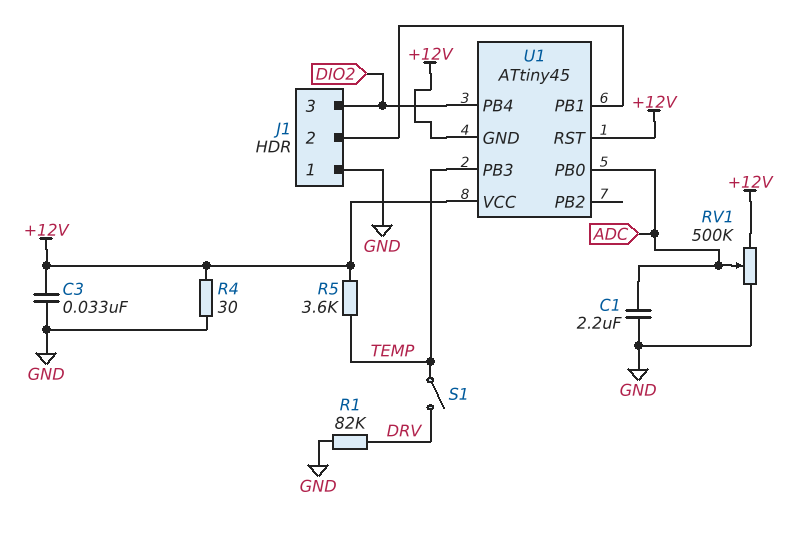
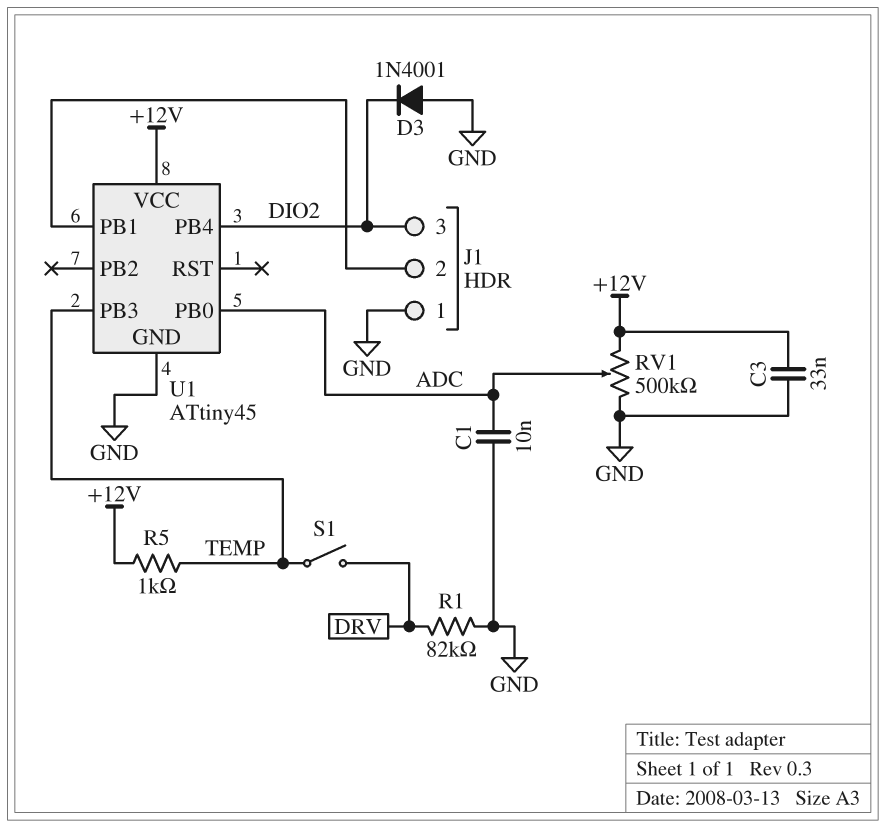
C1: 2.2uF (ADC, GND) -> 10nF (ADC, GND)
D3: none -> diode 1N4001 (A GND, K DIO2)
R4: 30 (+12V, GND) -> none
R5: 3.6k (+12V, TEMP) -> 1k (+12V, TEMP)
U1 pin GND: +12V -> GND
U1 pin RST: +12V -> none

